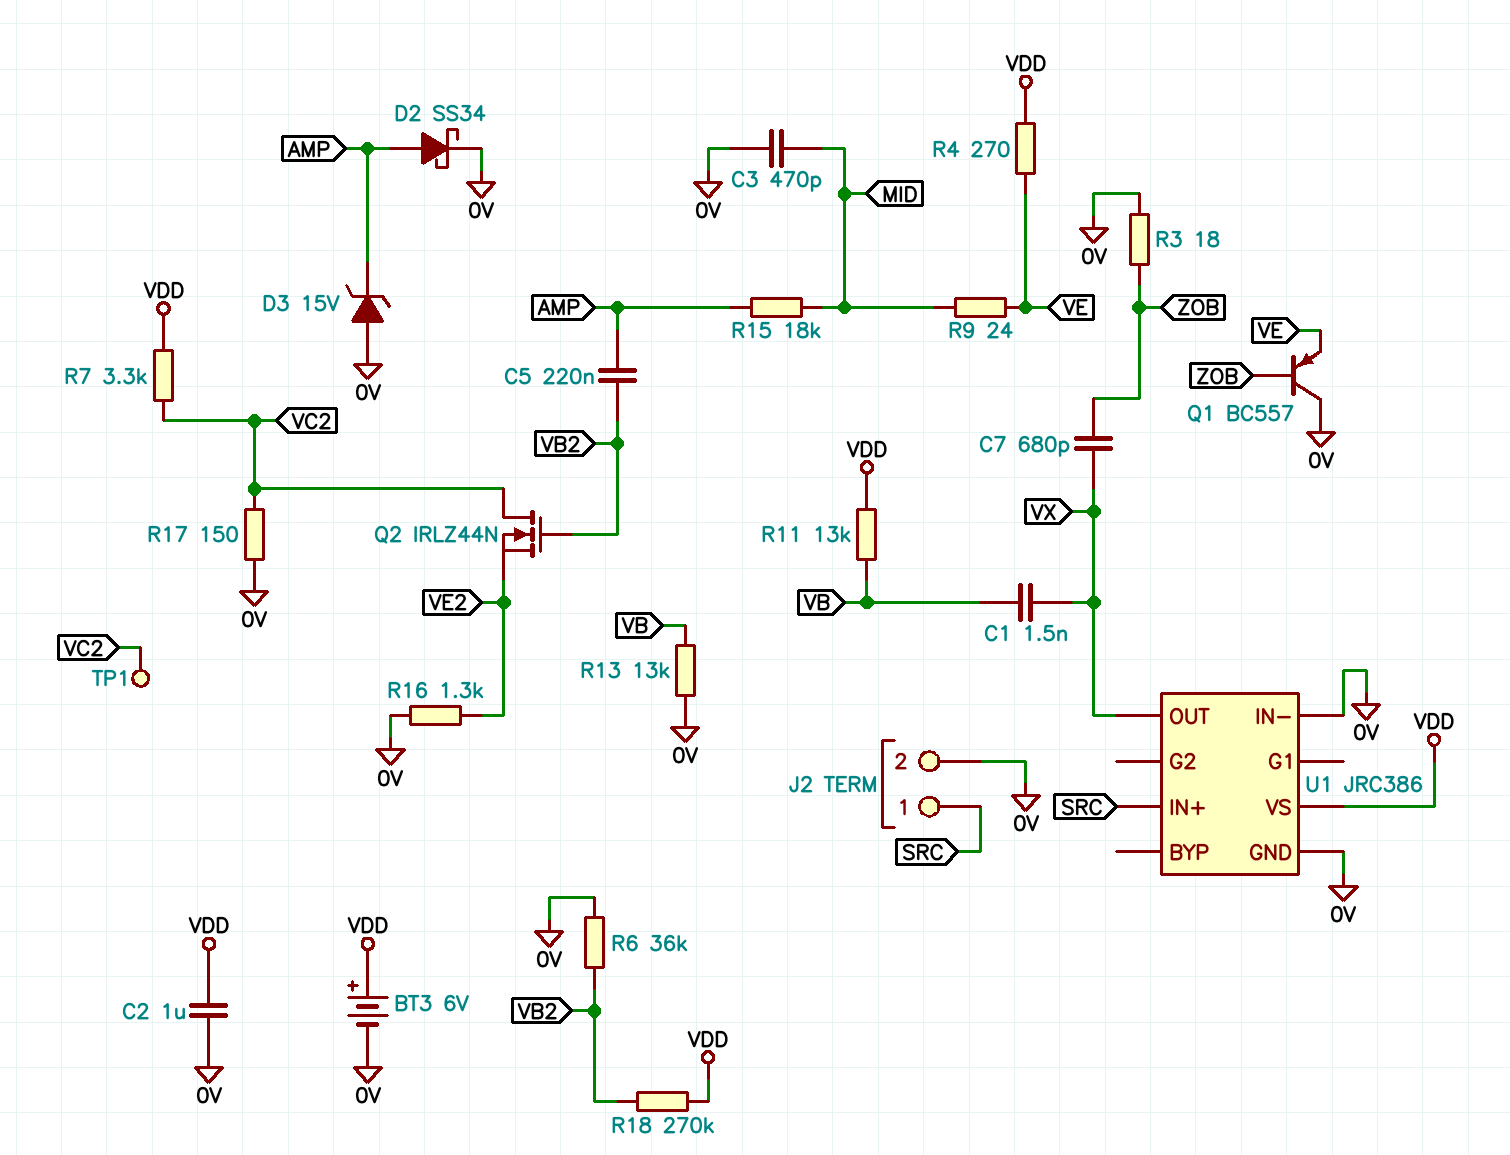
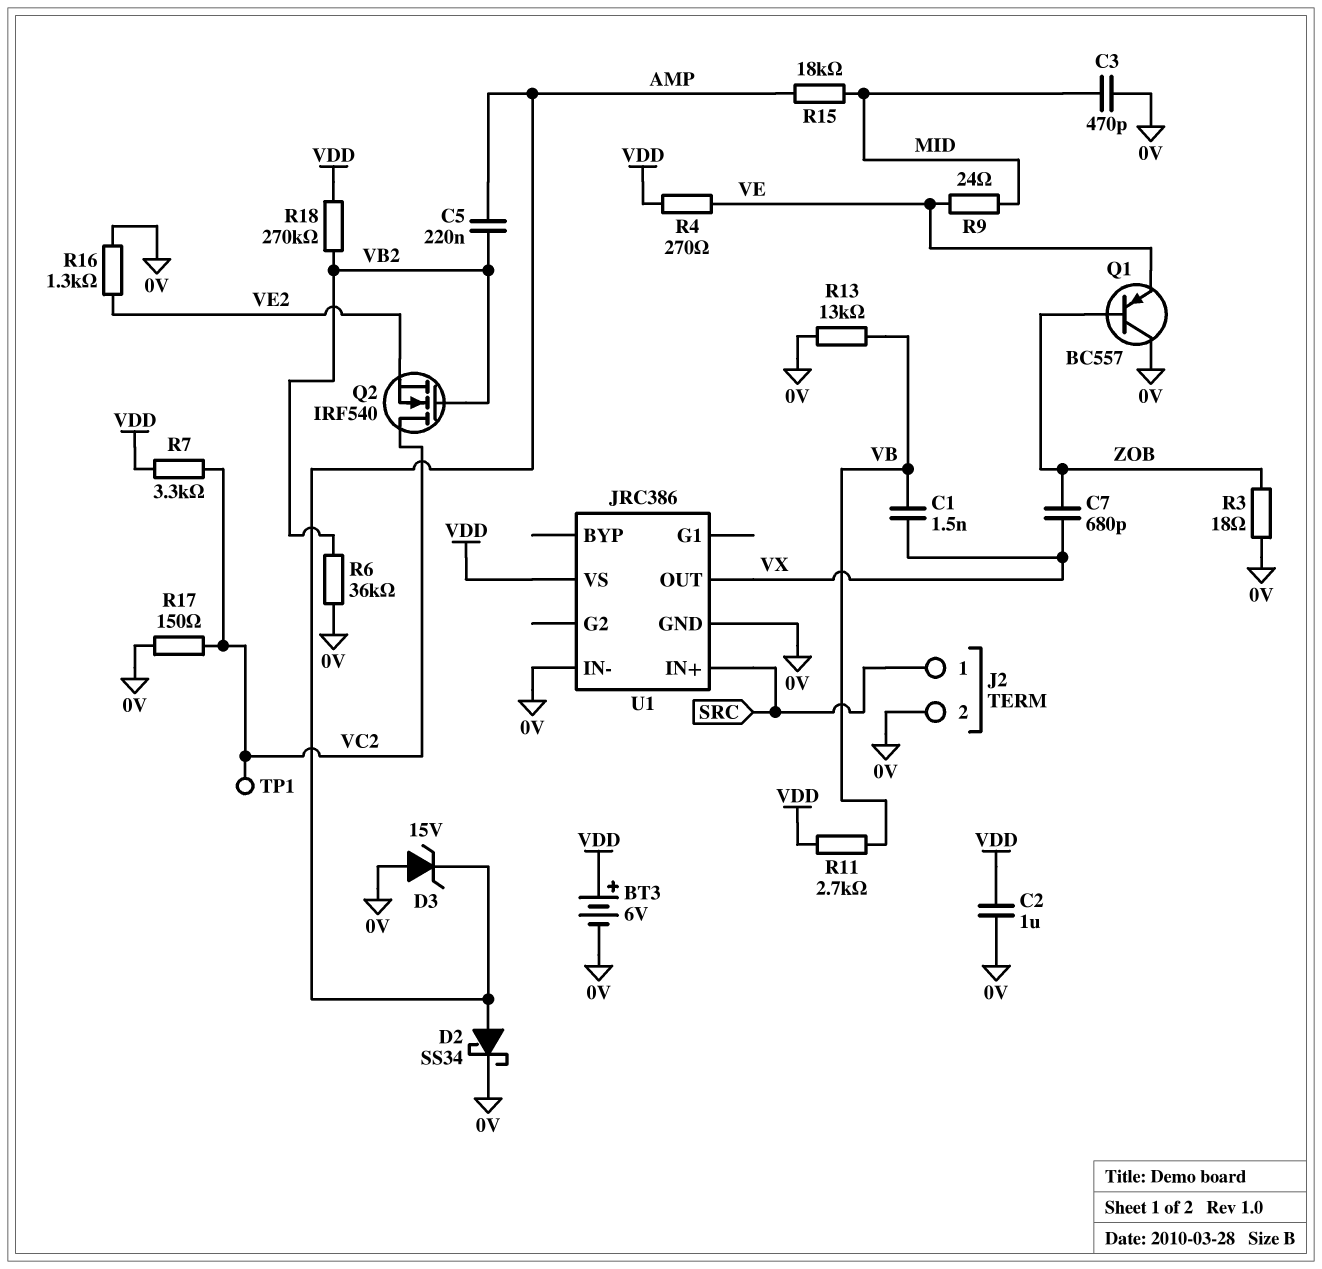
Q2: NMOS IRLZ44N (G VB2, D VC2, S VE2) -> NMOS IRF540 (G VB2, D VC2, S VE2)
R11: 13k (VB, VDD) -> 2.7k (VB, VDD)

